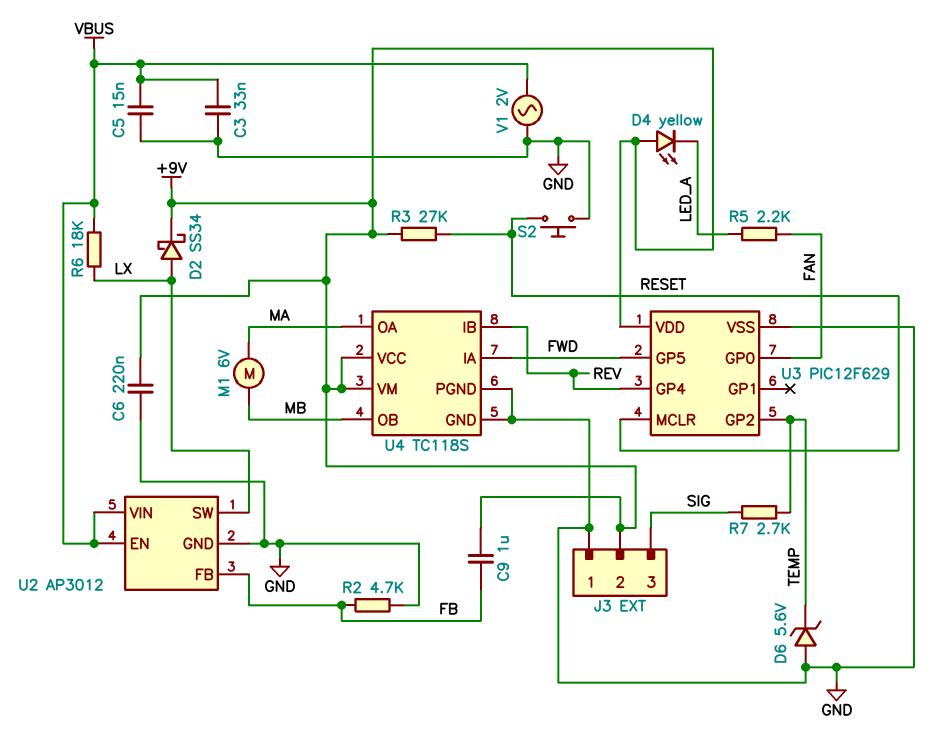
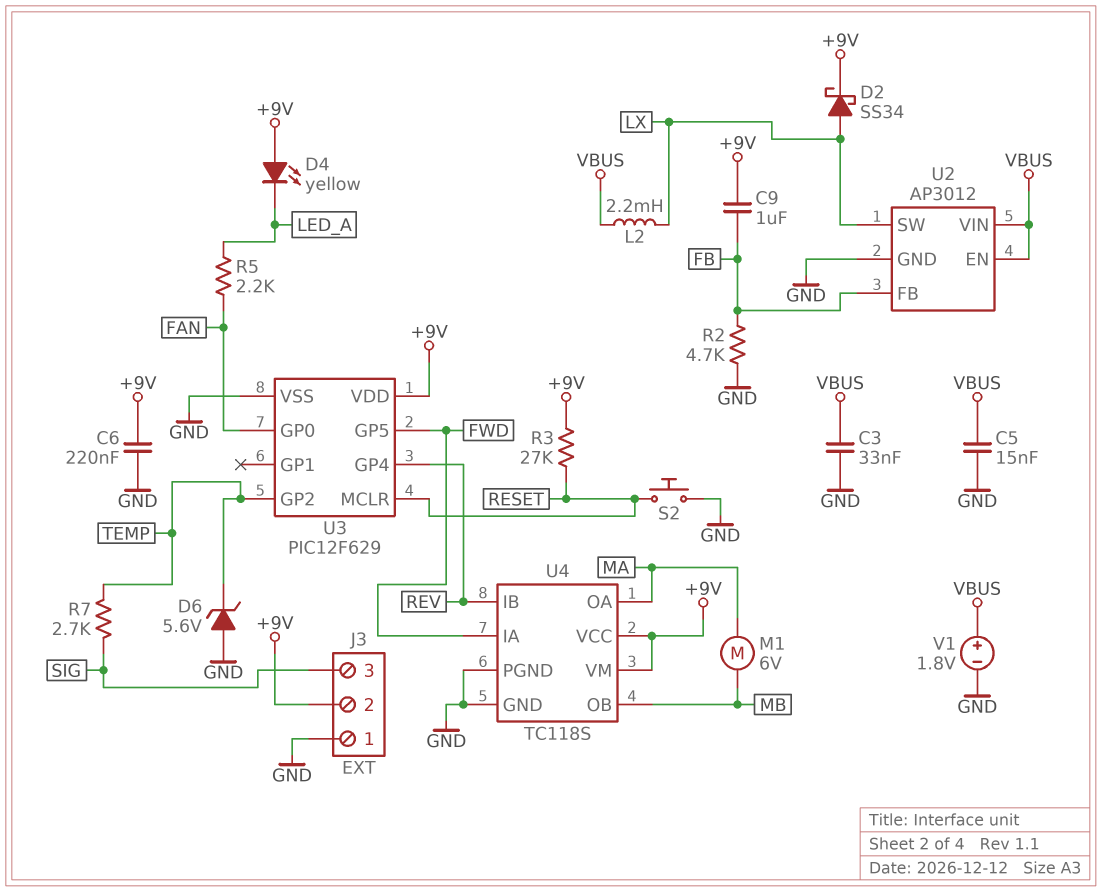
L2: none -> 2.2mH (LX, VBUS)
R6: 18k (LX, VBUS) -> none
V1: AC 2V (GND, VBUS) -> 1.8V (plus VBUS, minus GND)

